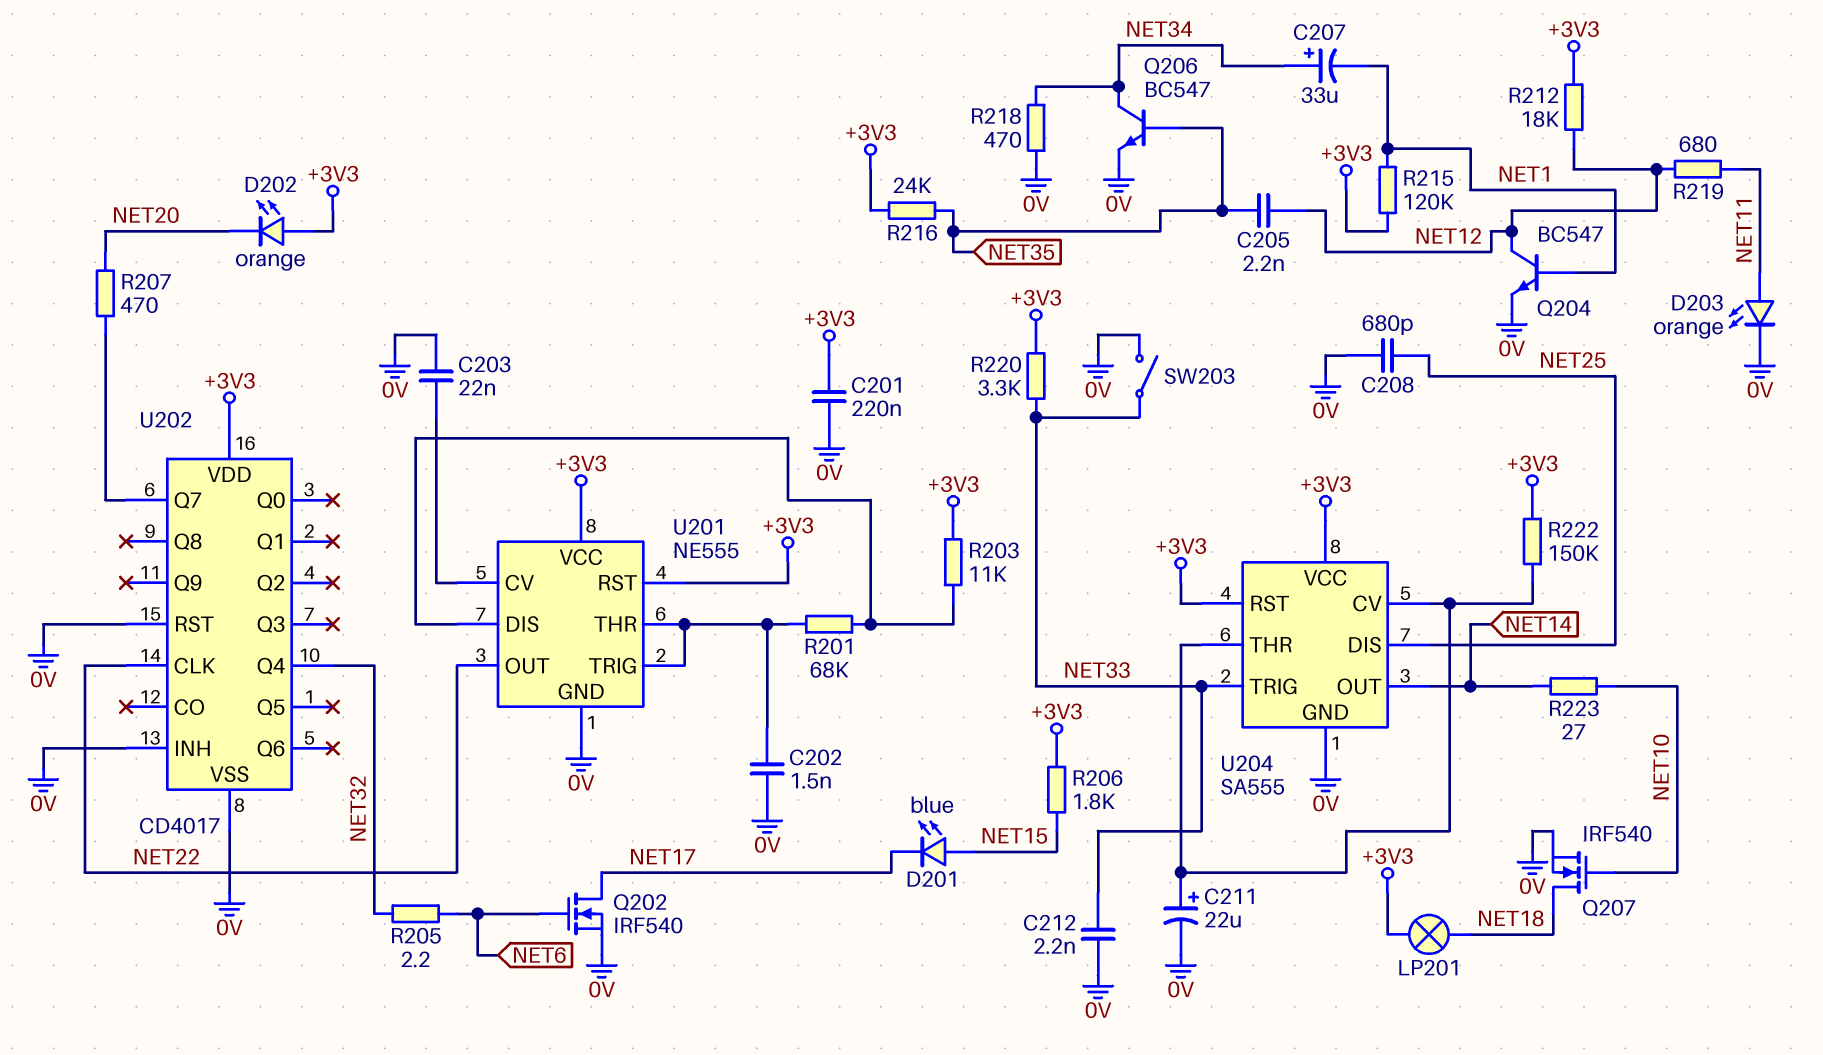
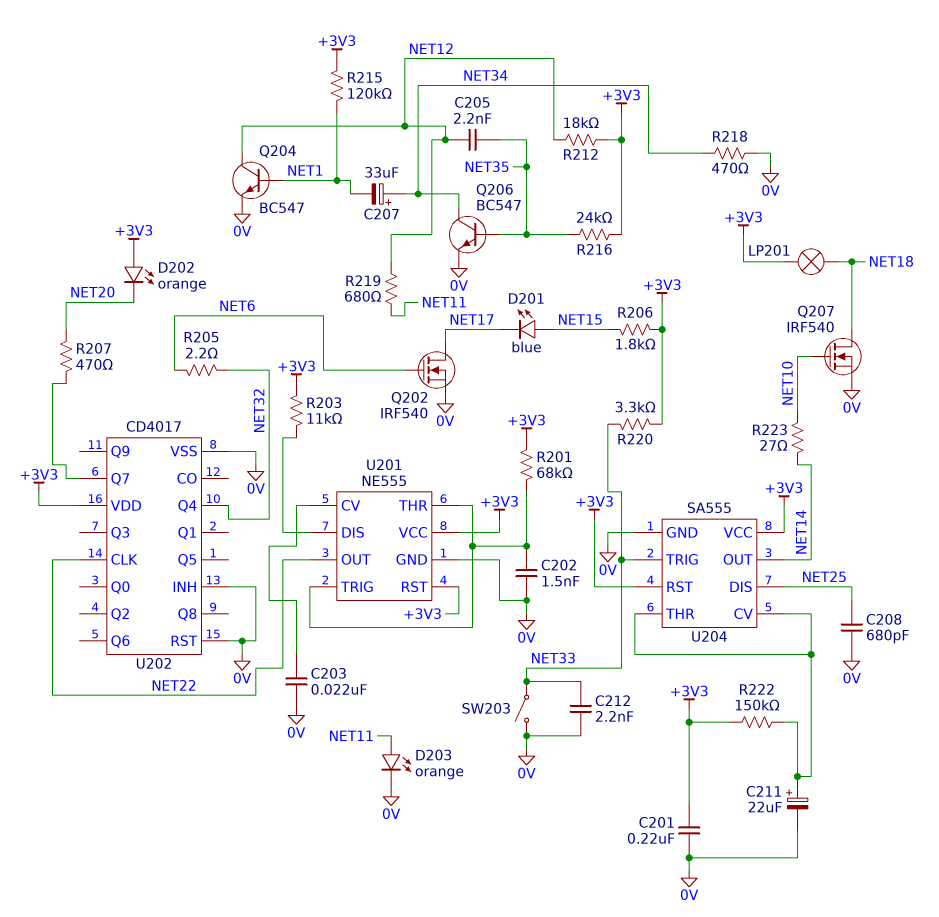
R201: 68k (U201/DIS, U201/THR) -> 68k (+3V3, U201/THR)

